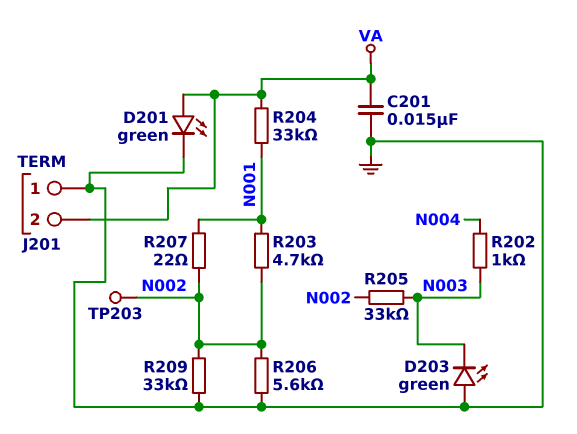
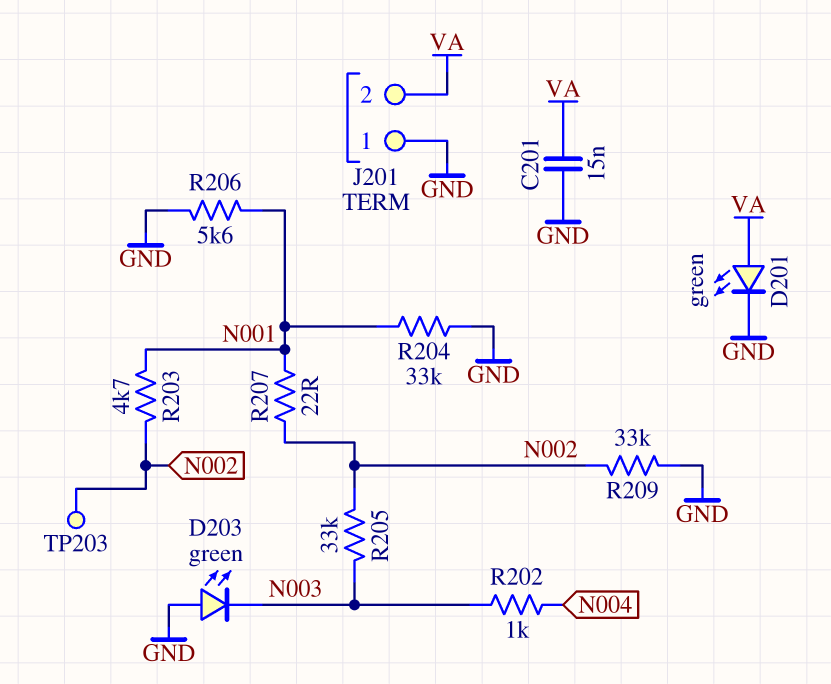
R204: 33k (N001, VA) -> 33k (GND, N001)
R206: 5.6k (GND, N002) -> 5.6k (GND, N001)

